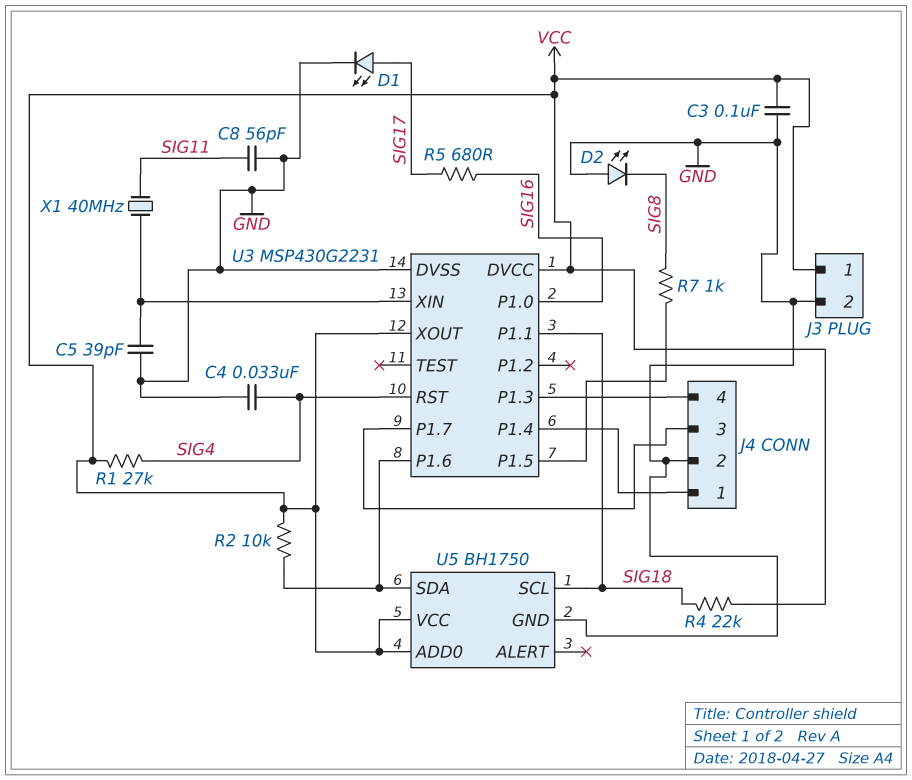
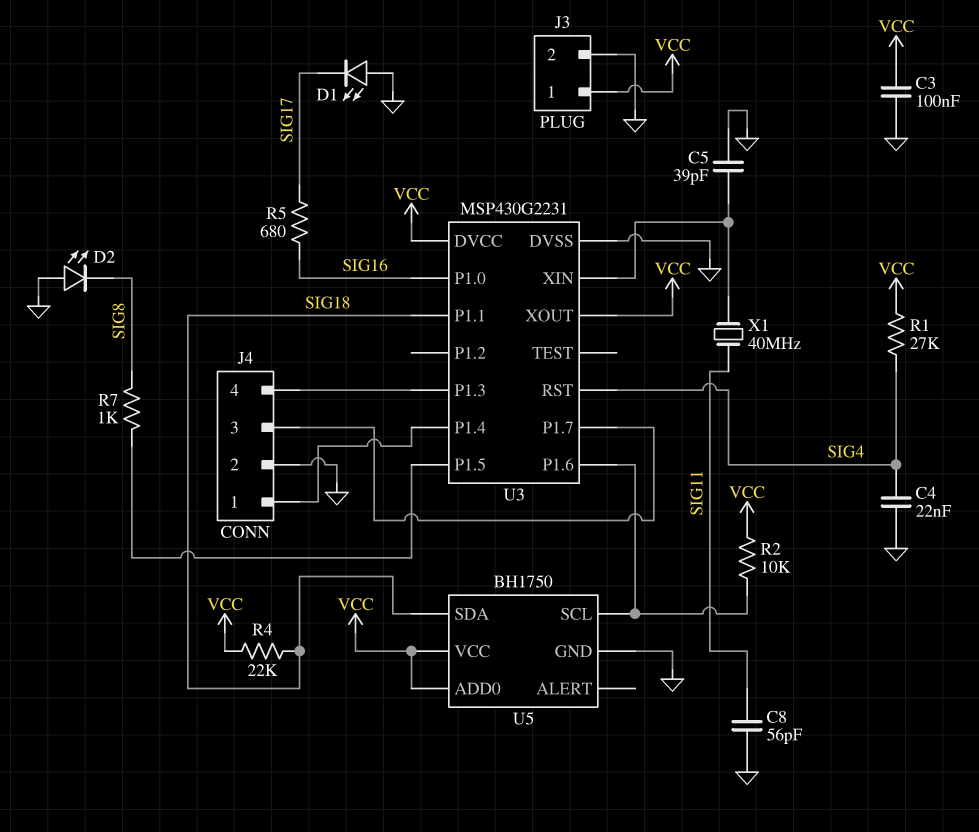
C4: 33nF (GND, SIG4) -> 22nF (GND, SIG4)
D1: LED (A SIG17, K GND) -> LED (A GND, K SIG17)
U5 pin SCL: SIG18 -> U3/P1.6
U5 pin SDA: U3/P1.6 -> SIG18

